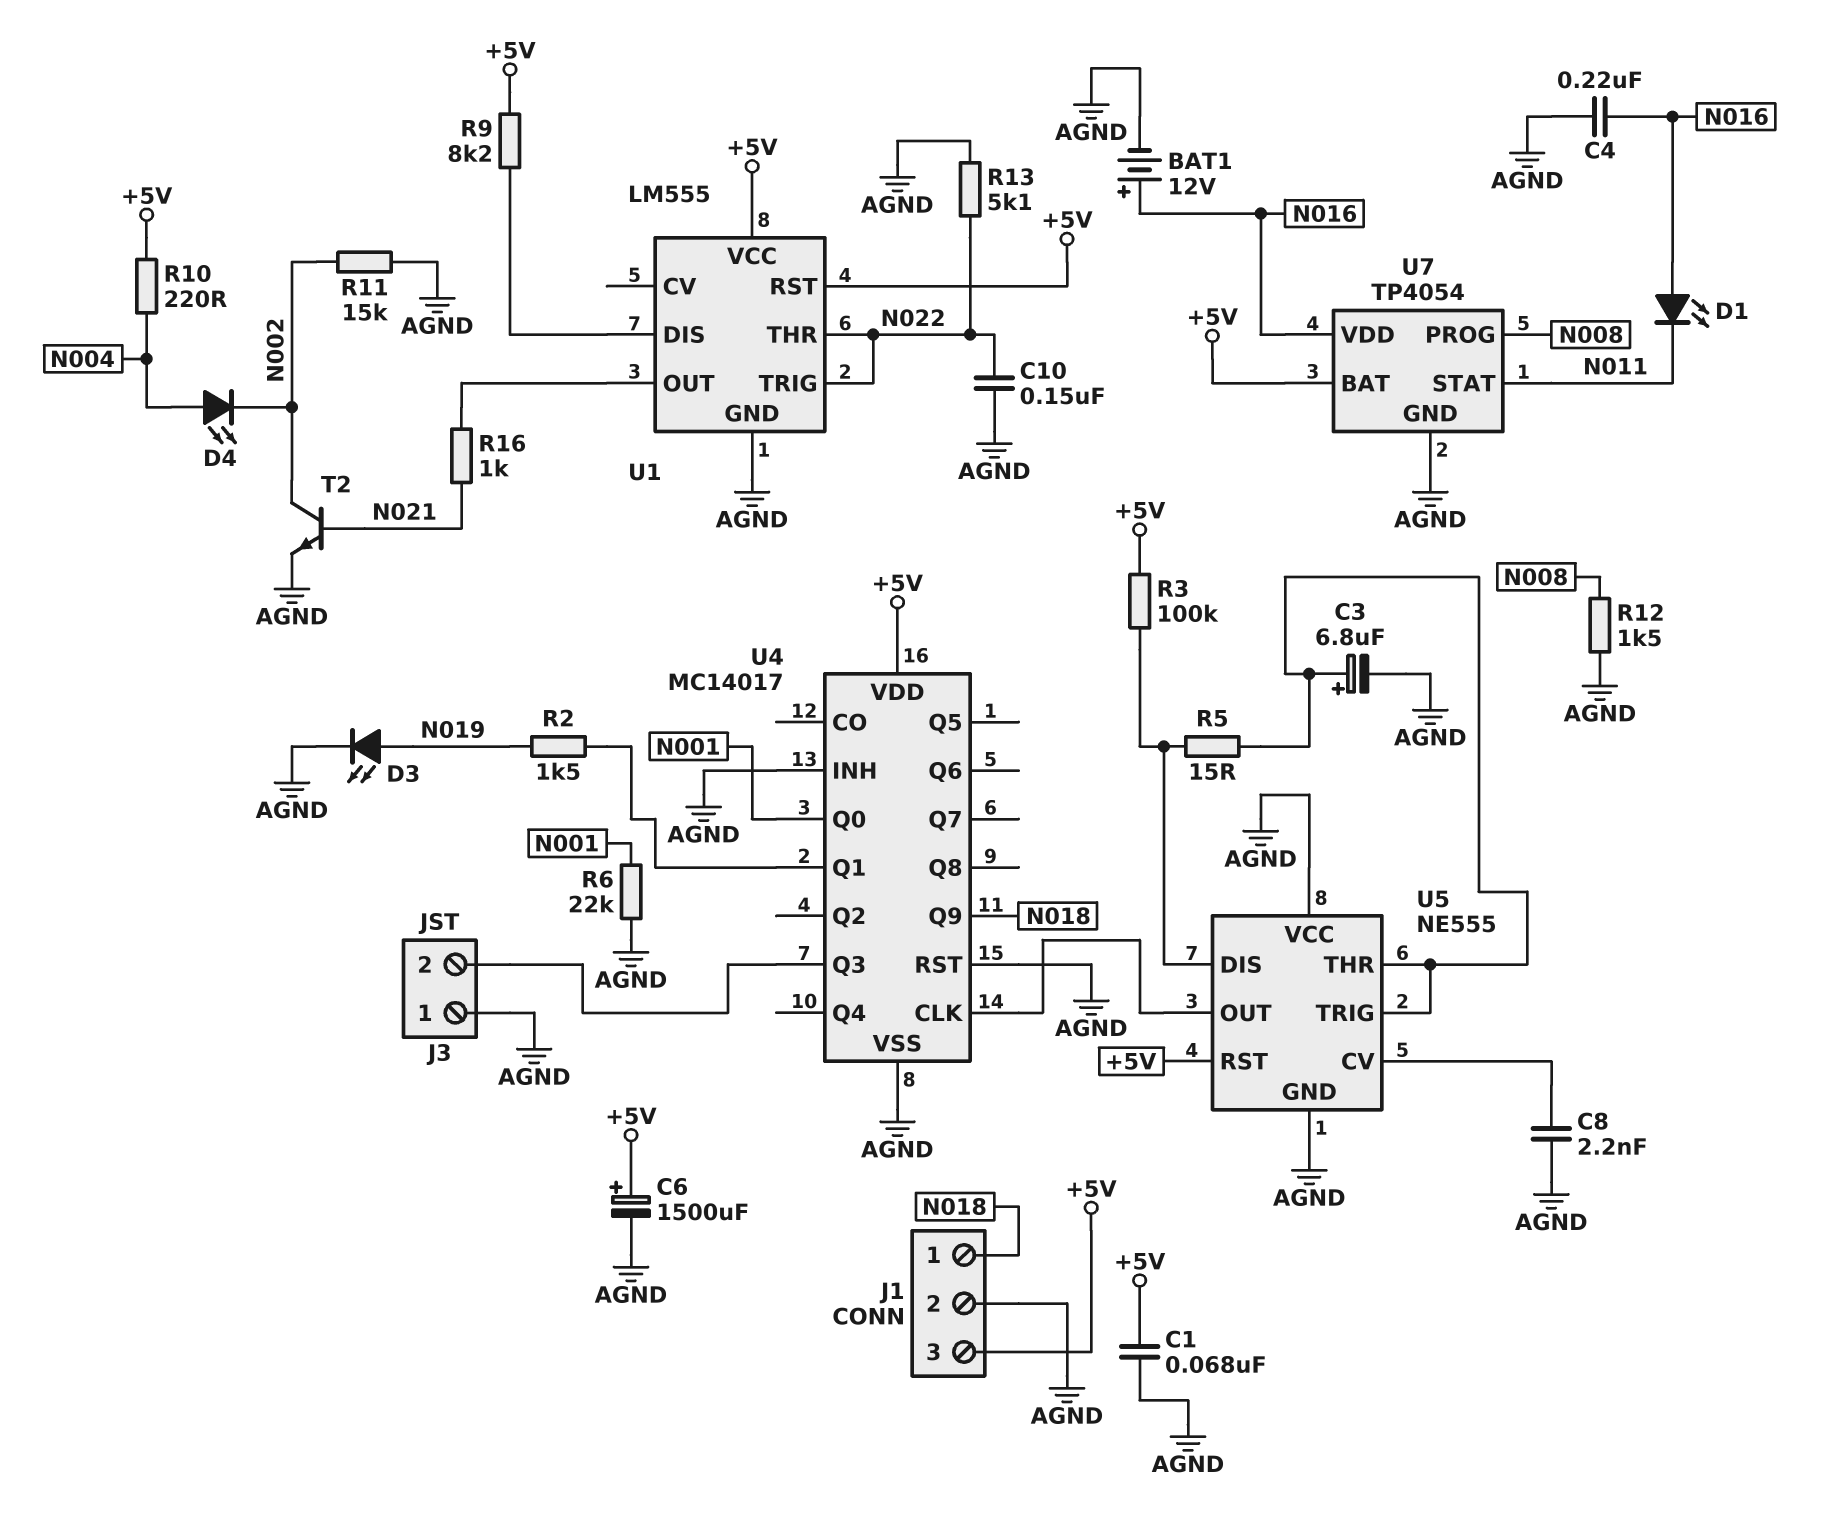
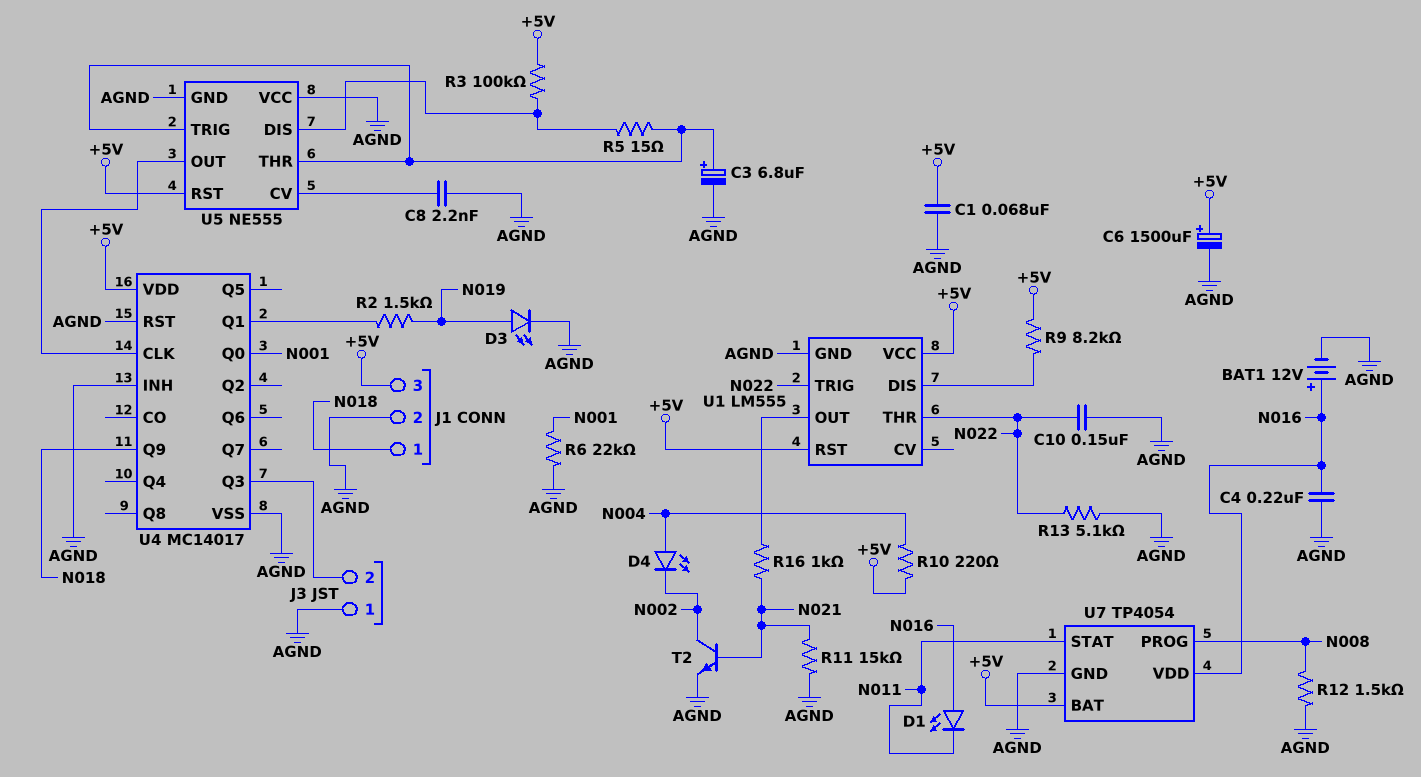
R11: 15k (AGND, N002) -> 15k (AGND, N021)

